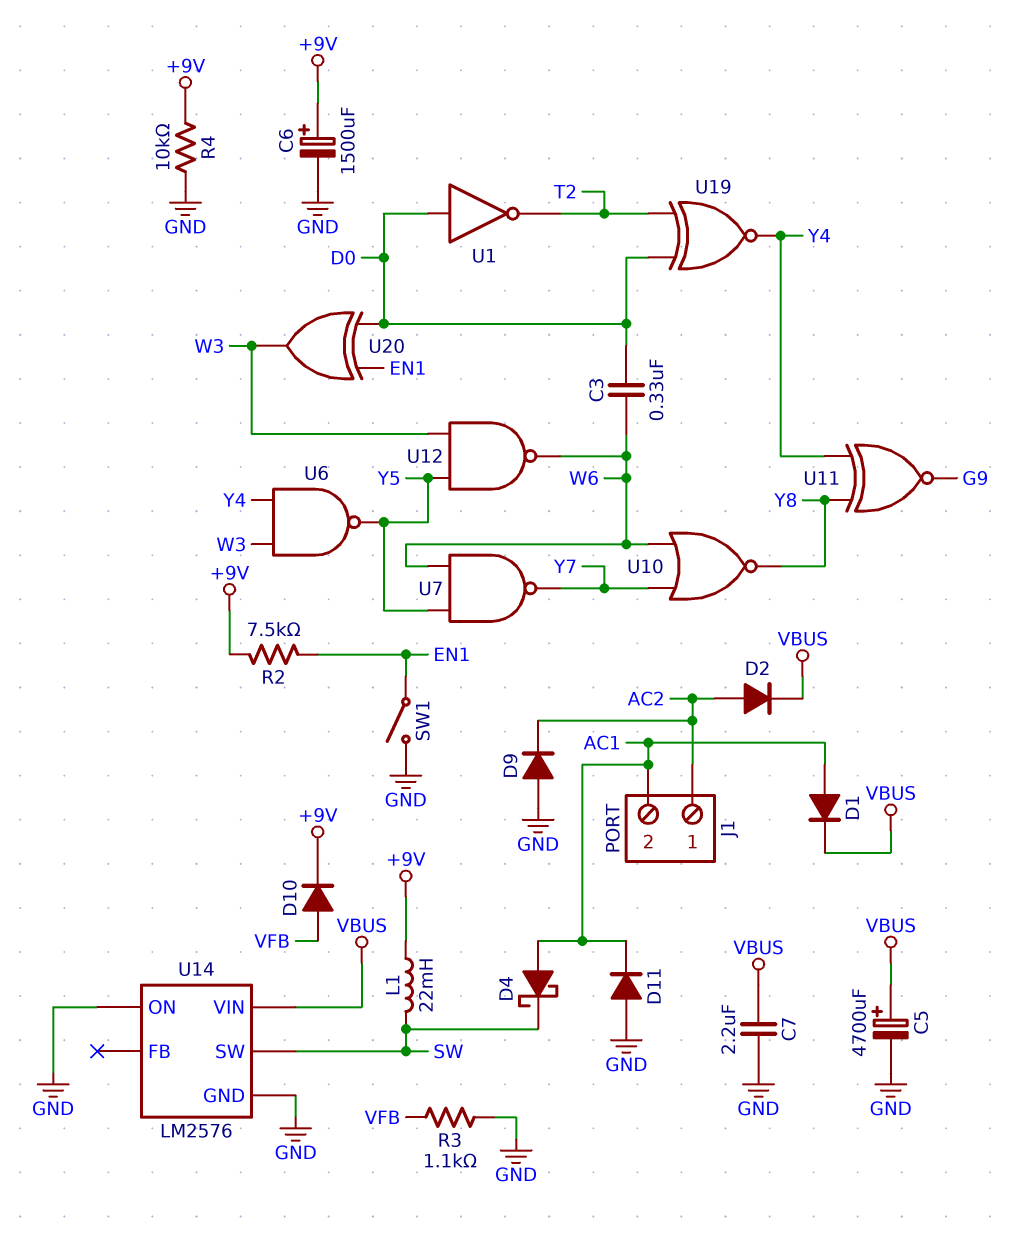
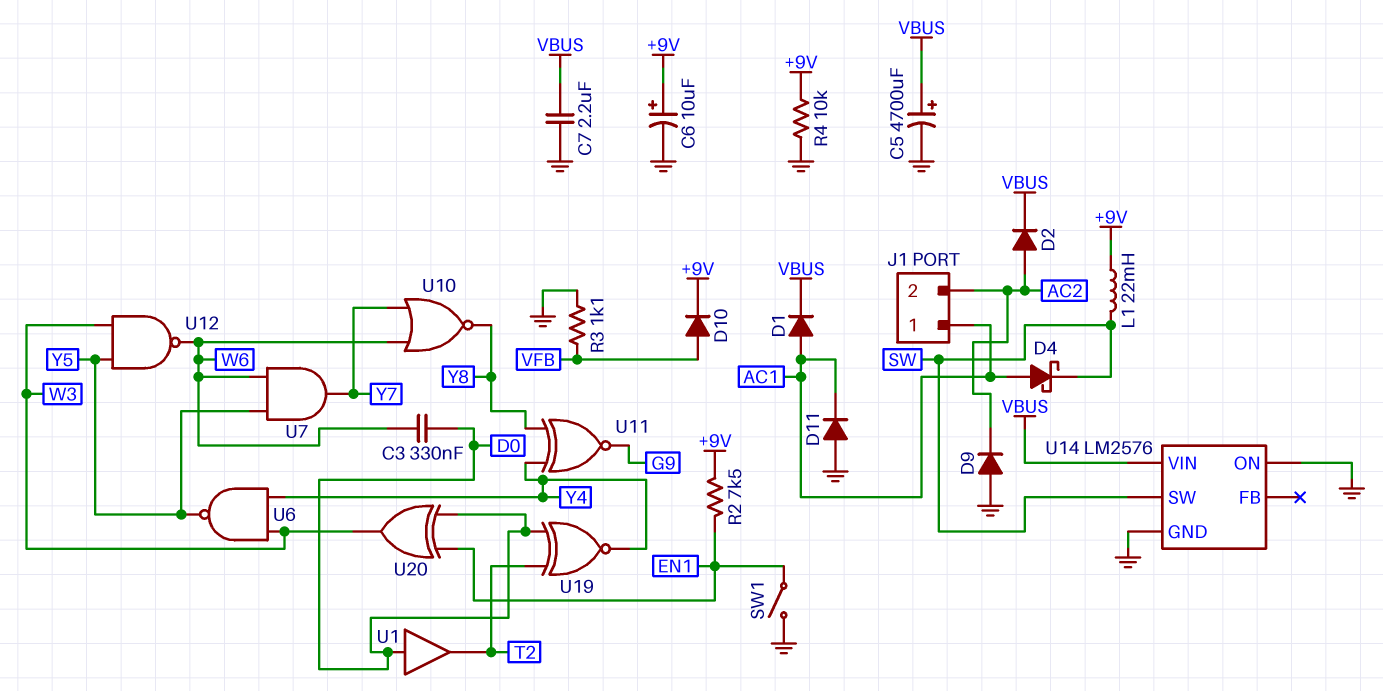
C6: 1500uF (plus +9V, minus GND) -> 10uF (plus +9V, minus GND)
J1 pin 1: AC2 -> AC1
J1 pin 2: AC1 -> AC2
U1: NOT (in D0, out T2) -> buffer (in D0, out T2)
U7: NAND (in W6, in Y5, out Y7) -> AND (in W6, in Y5, out Y7)

